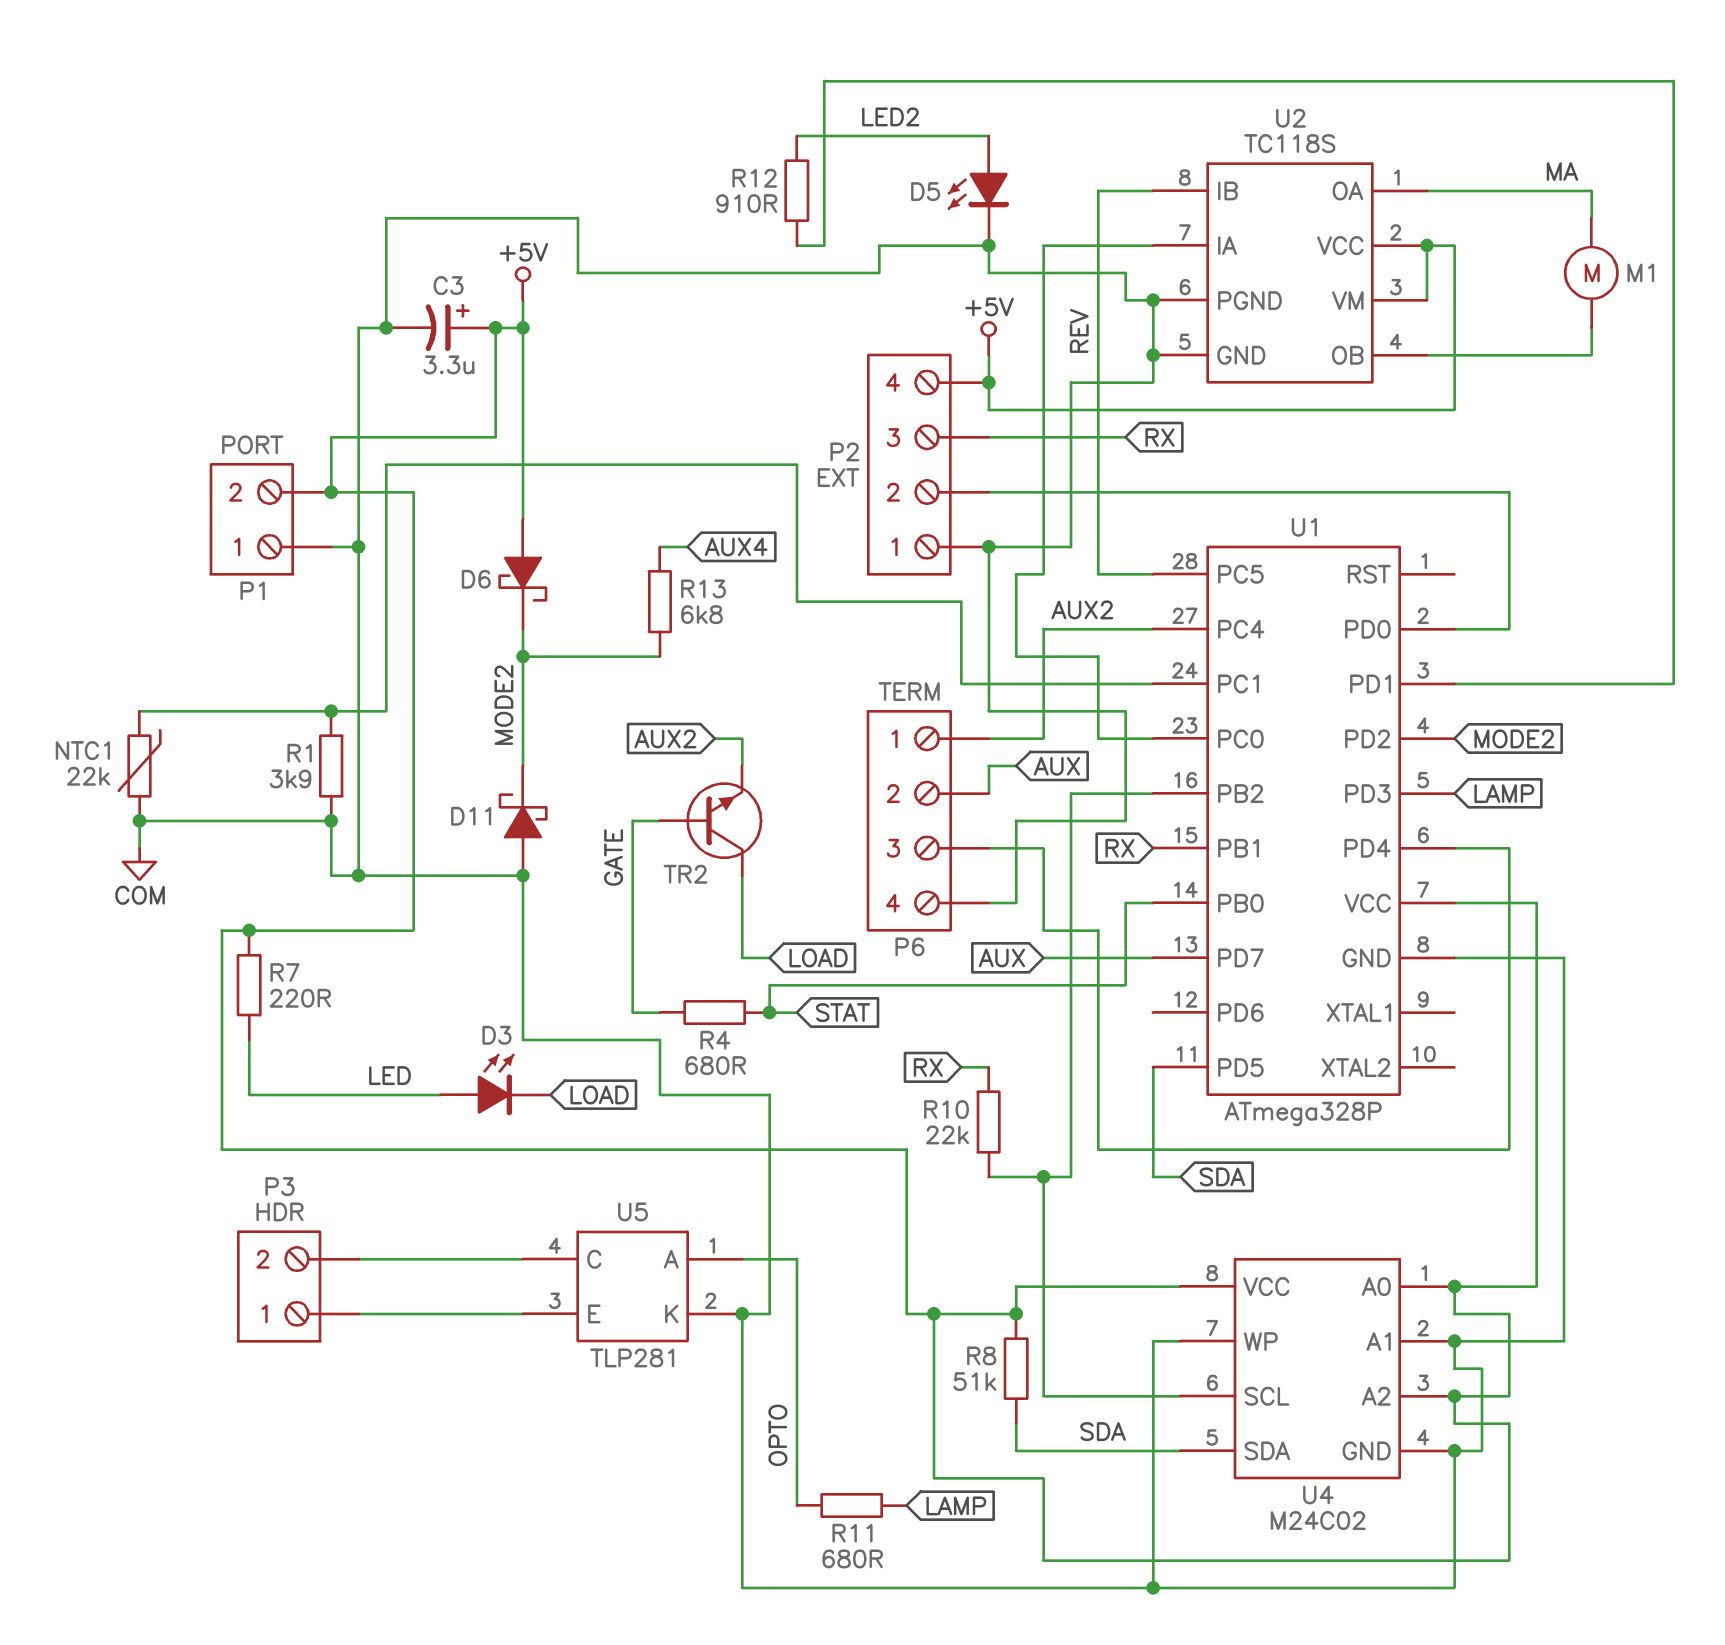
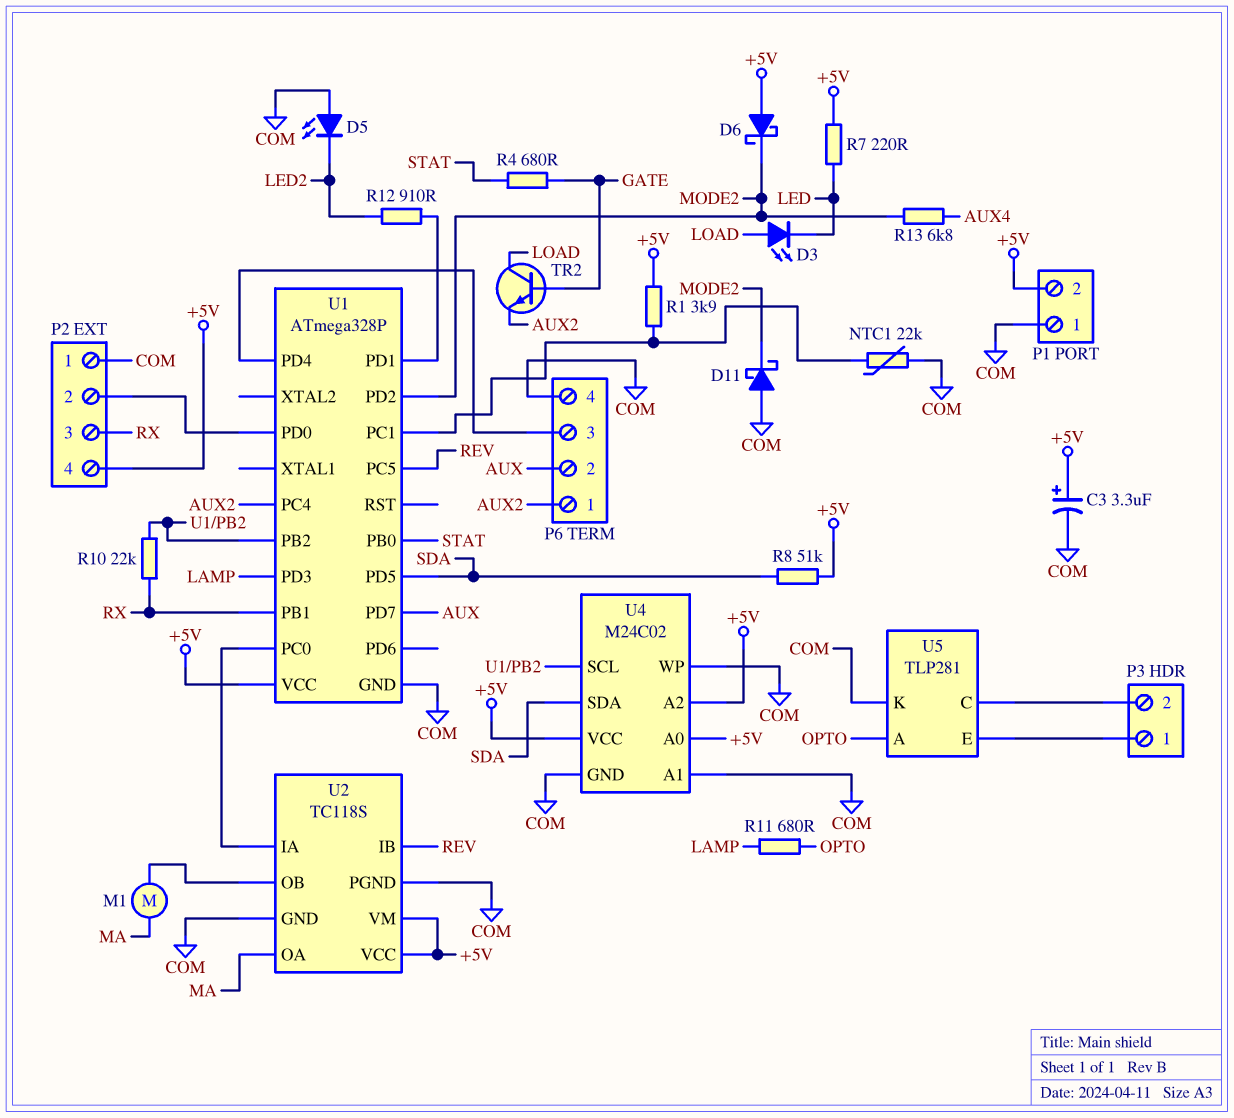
D3: LED (A LED, K LOAD) -> LED (A LOAD, K LED)
D5: LED (A LED2, K COM) -> LED (A COM, K LED2)
R1: 3.9k (COM, U1/PC1) -> 3.9k (+5V, U1/PC1)

